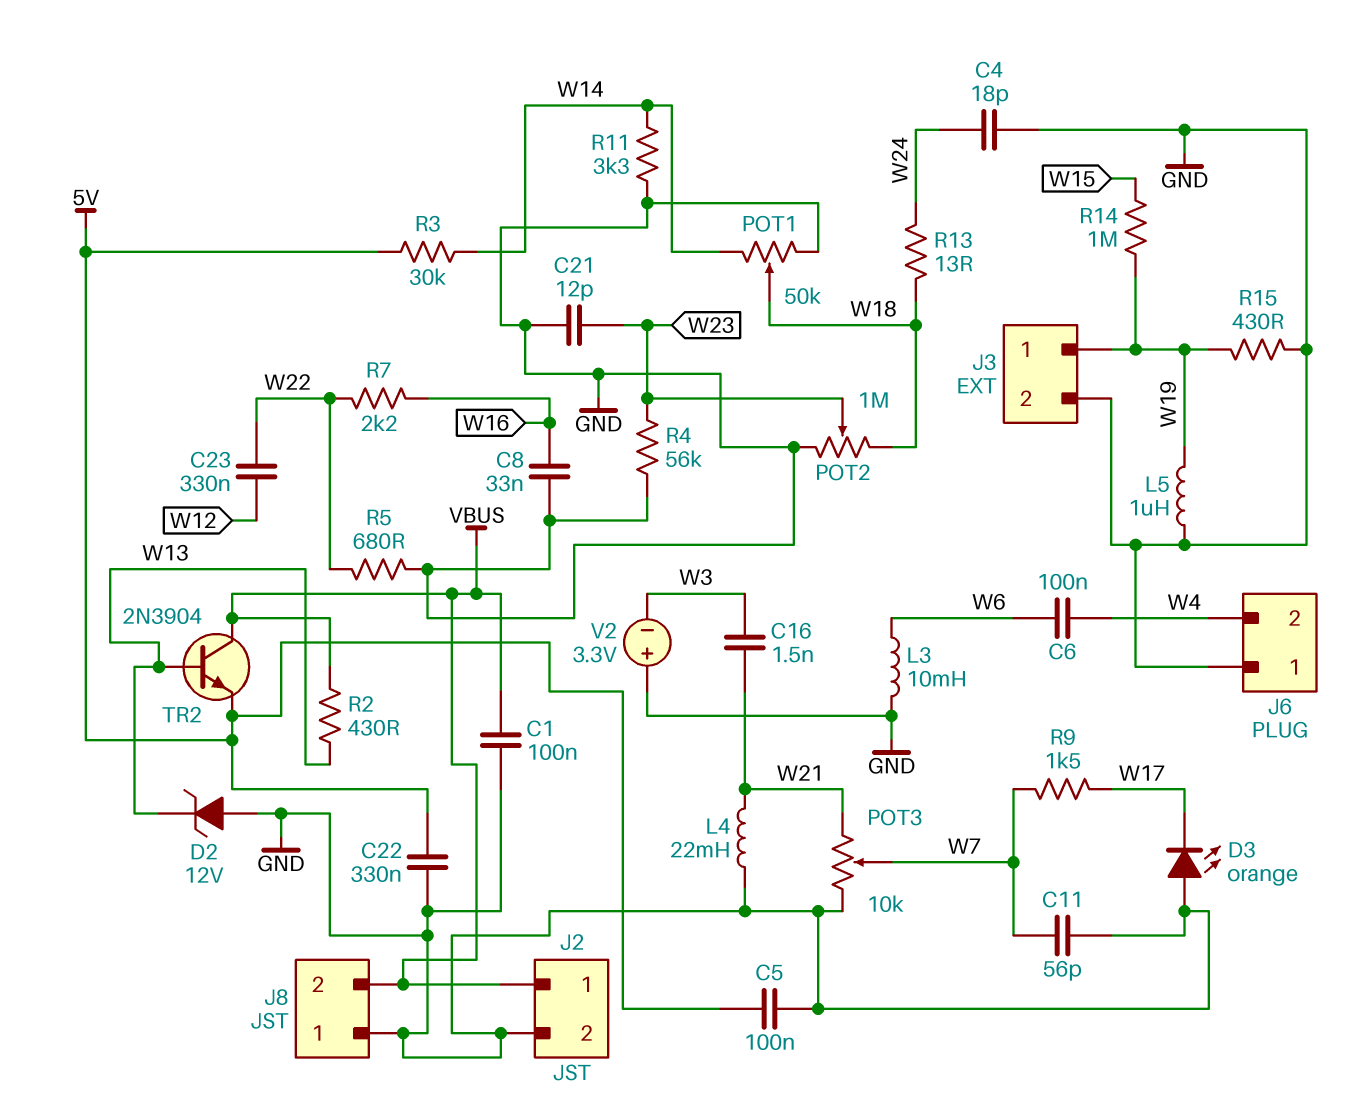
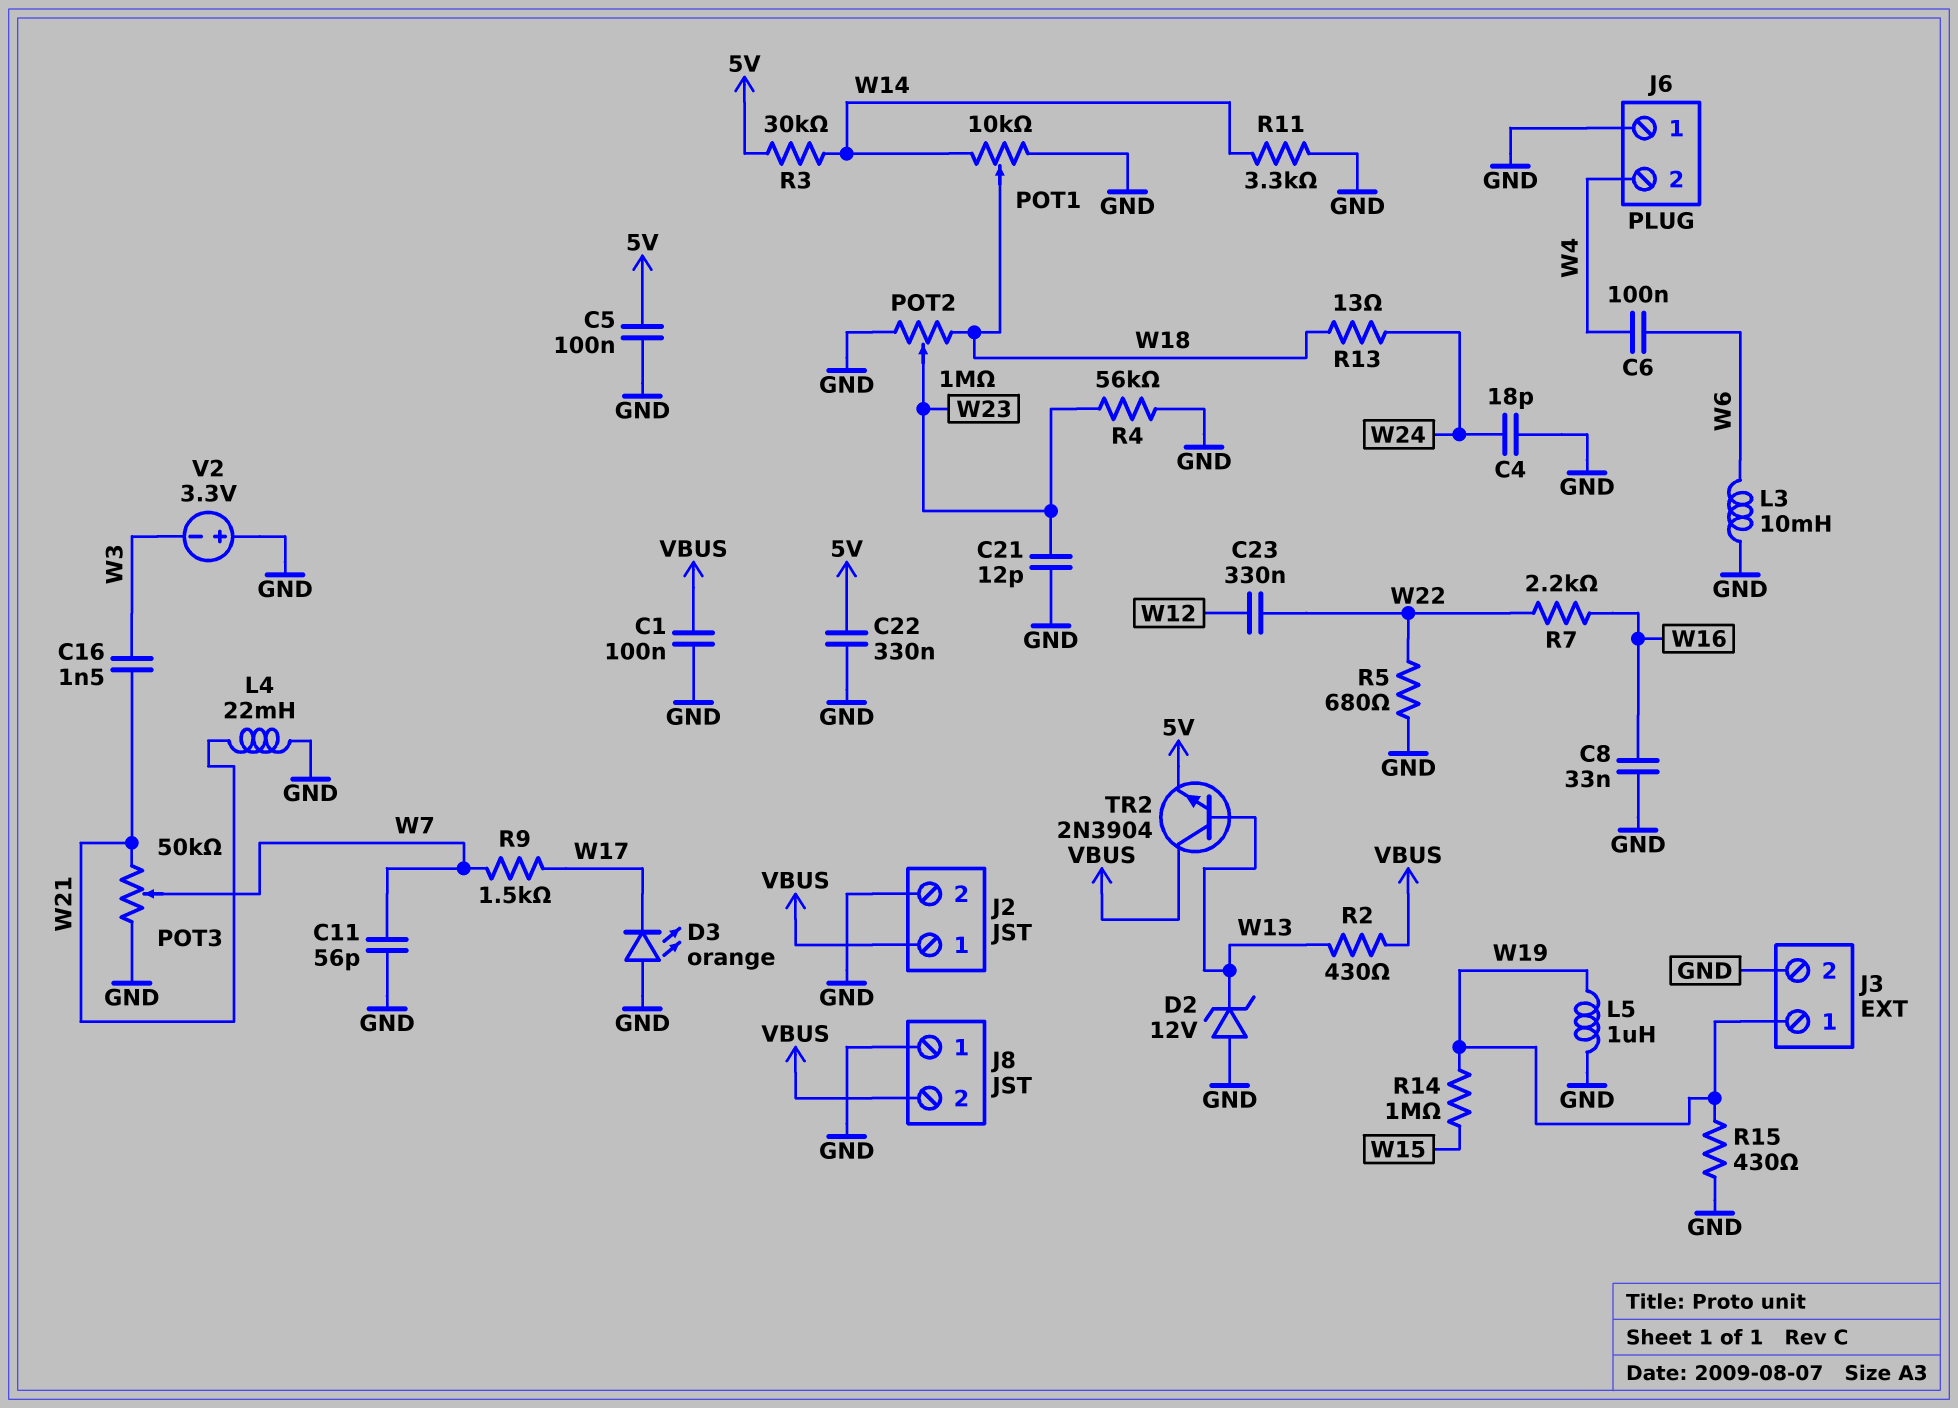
POT1: 50k (GND, W14, wiper W18) -> 10k (GND, W14, wiper W18)
POT3: 10k (GND, W21, wiper W7) -> 50k (GND, W21, wiper W7)

